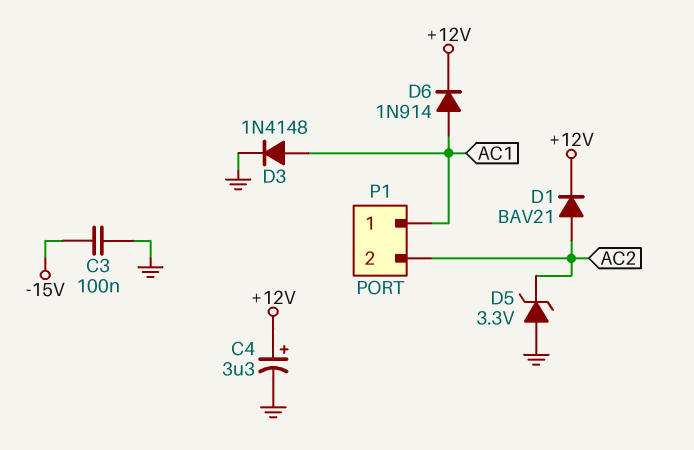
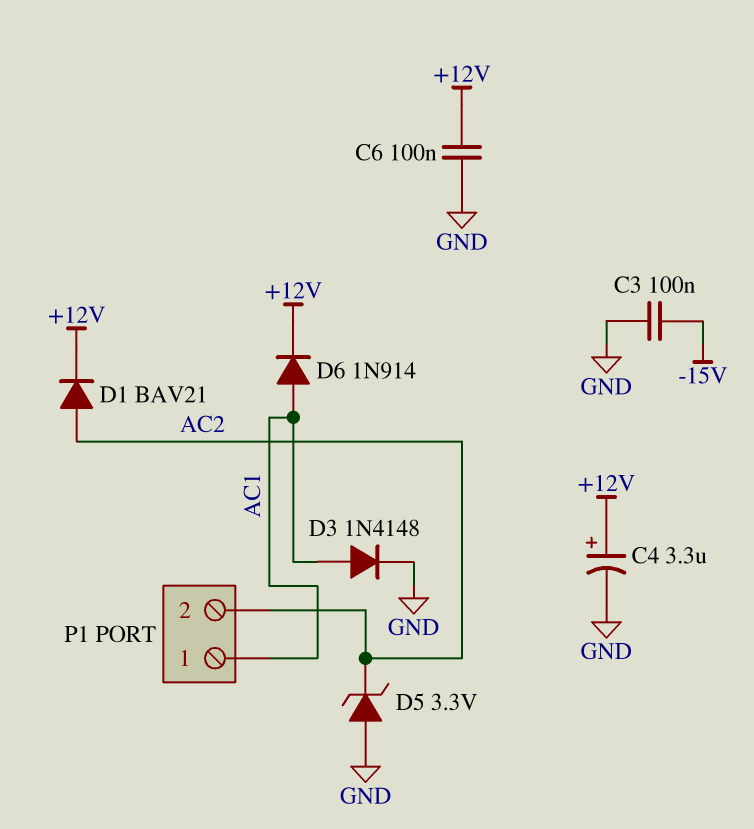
C6: none -> 100nF (+12V, GND)

